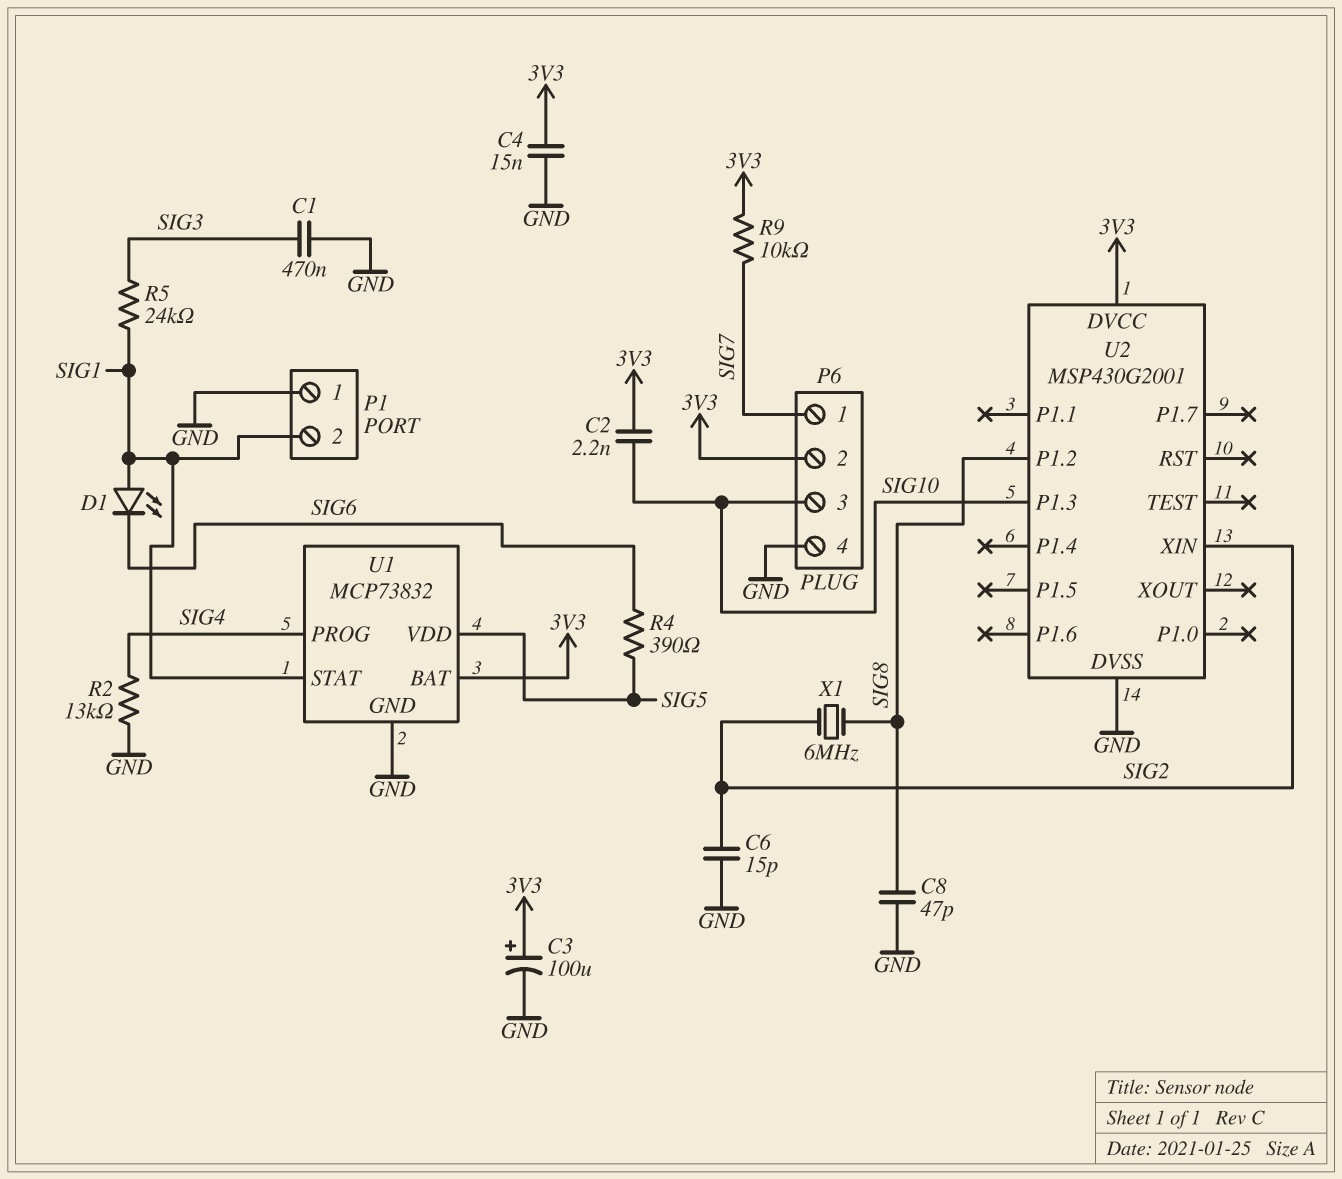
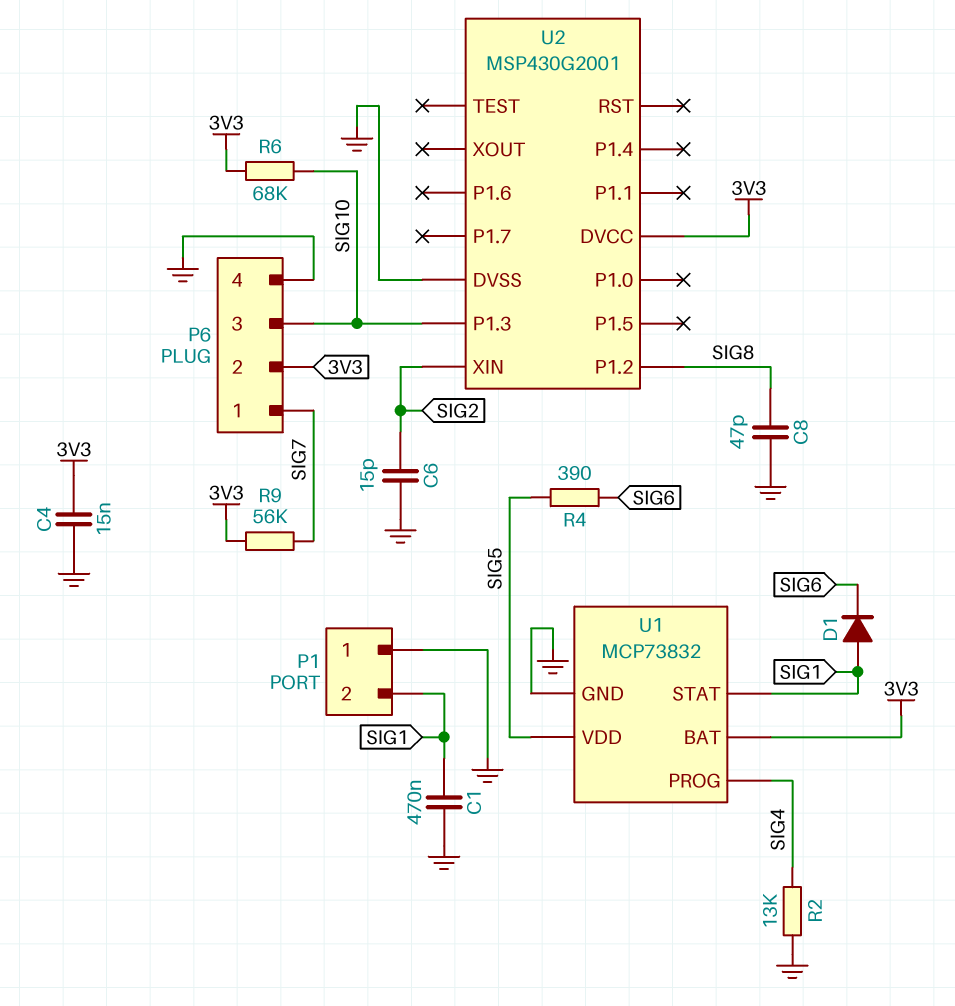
C1: 470nF (GND, SIG3) -> 470nF (GND, SIG1)
C2: 2.2nF (3V3, SIG10) -> none
C3: 100uF (plus 3V3, minus GND) -> none
D1: LED (A SIG1, K SIG6) -> diode (A SIG1, K SIG6)
R5: 24k (SIG1, SIG3) -> none
R6: none -> 68k (3V3, SIG10)
R9: 10k (3V3, SIG7) -> 56k (3V3, SIG7)
X1: 6MHz (SIG2, SIG8) -> none

